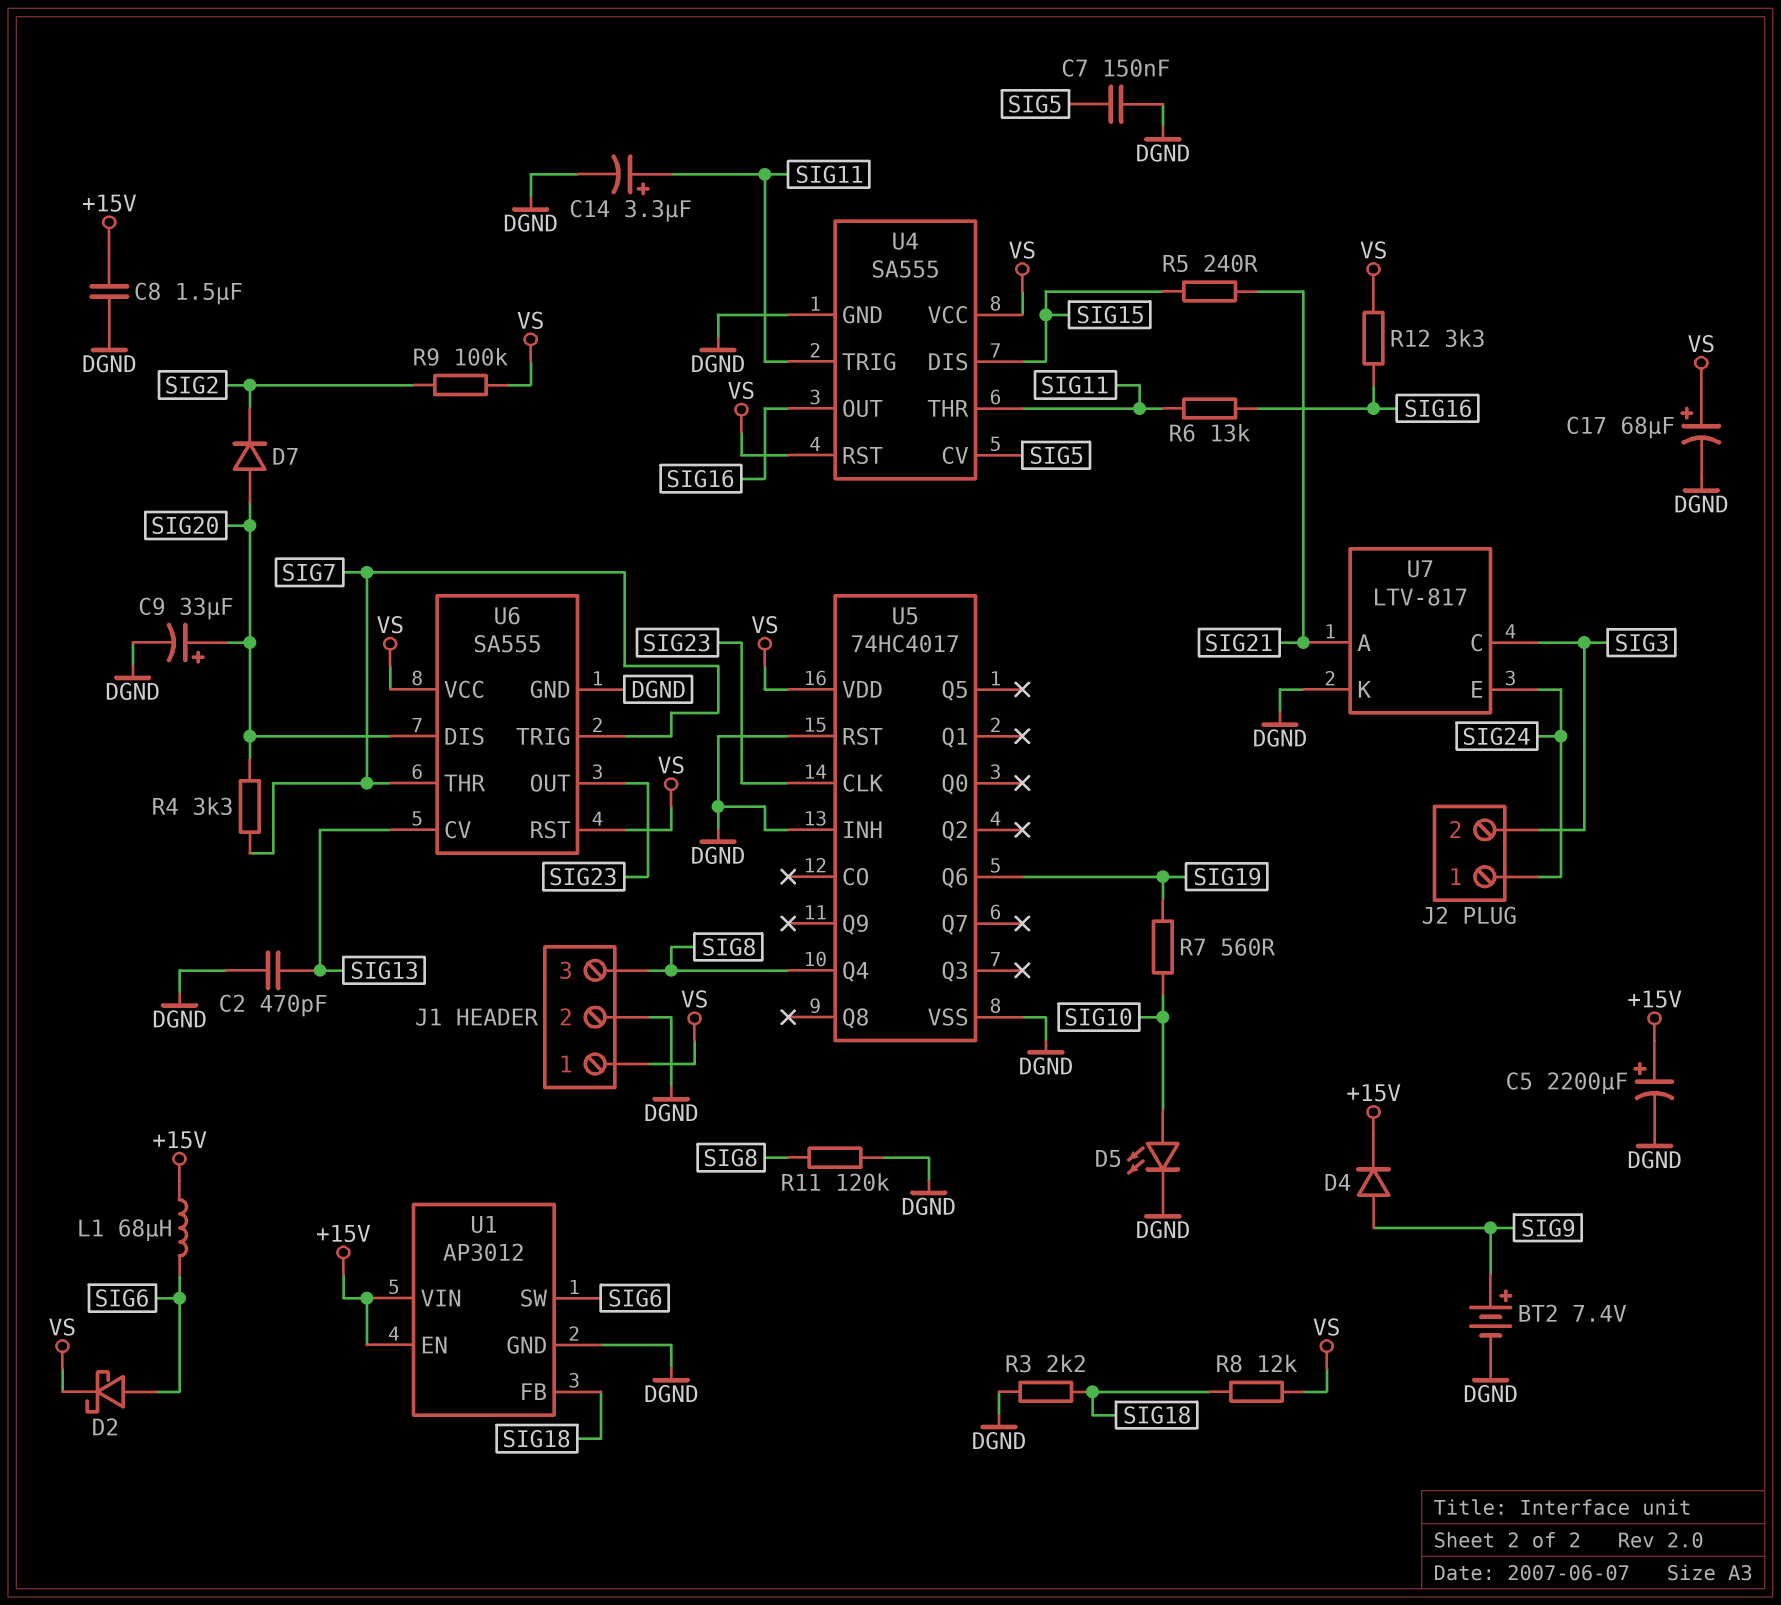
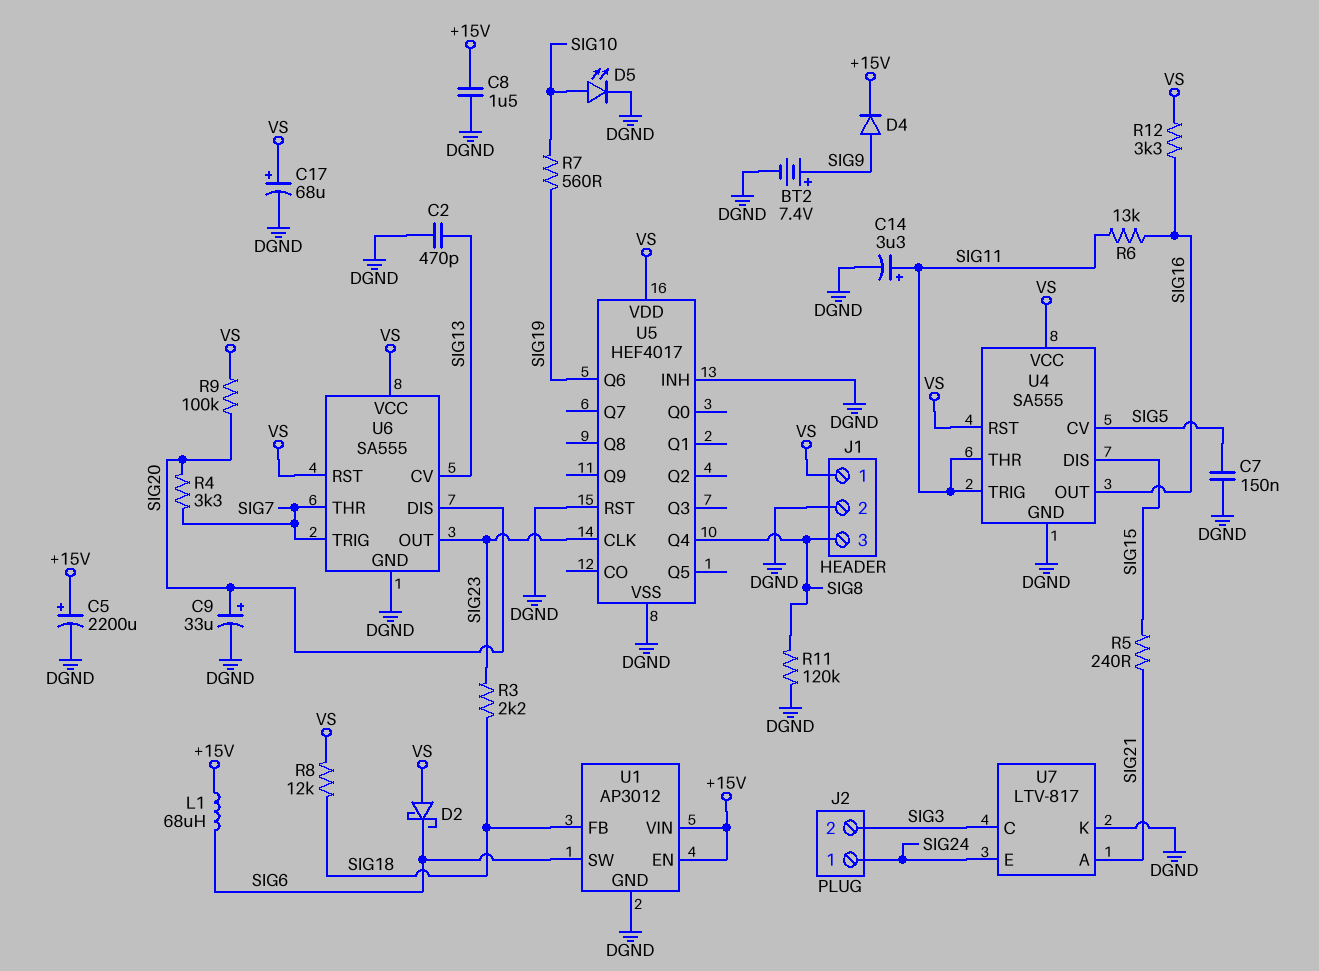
D2: schottky (A SIG6, K VS) -> schottky (A VS, K SIG6)
D7: diode (A SIG20, K SIG2) -> none
R3: 2.2k (DGND, SIG18) -> 2.2k (SIG18, SIG23)
R9: 100k (SIG2, VS) -> 100k (SIG20, VS)
U5: 74HC4017 -> HEF4017

